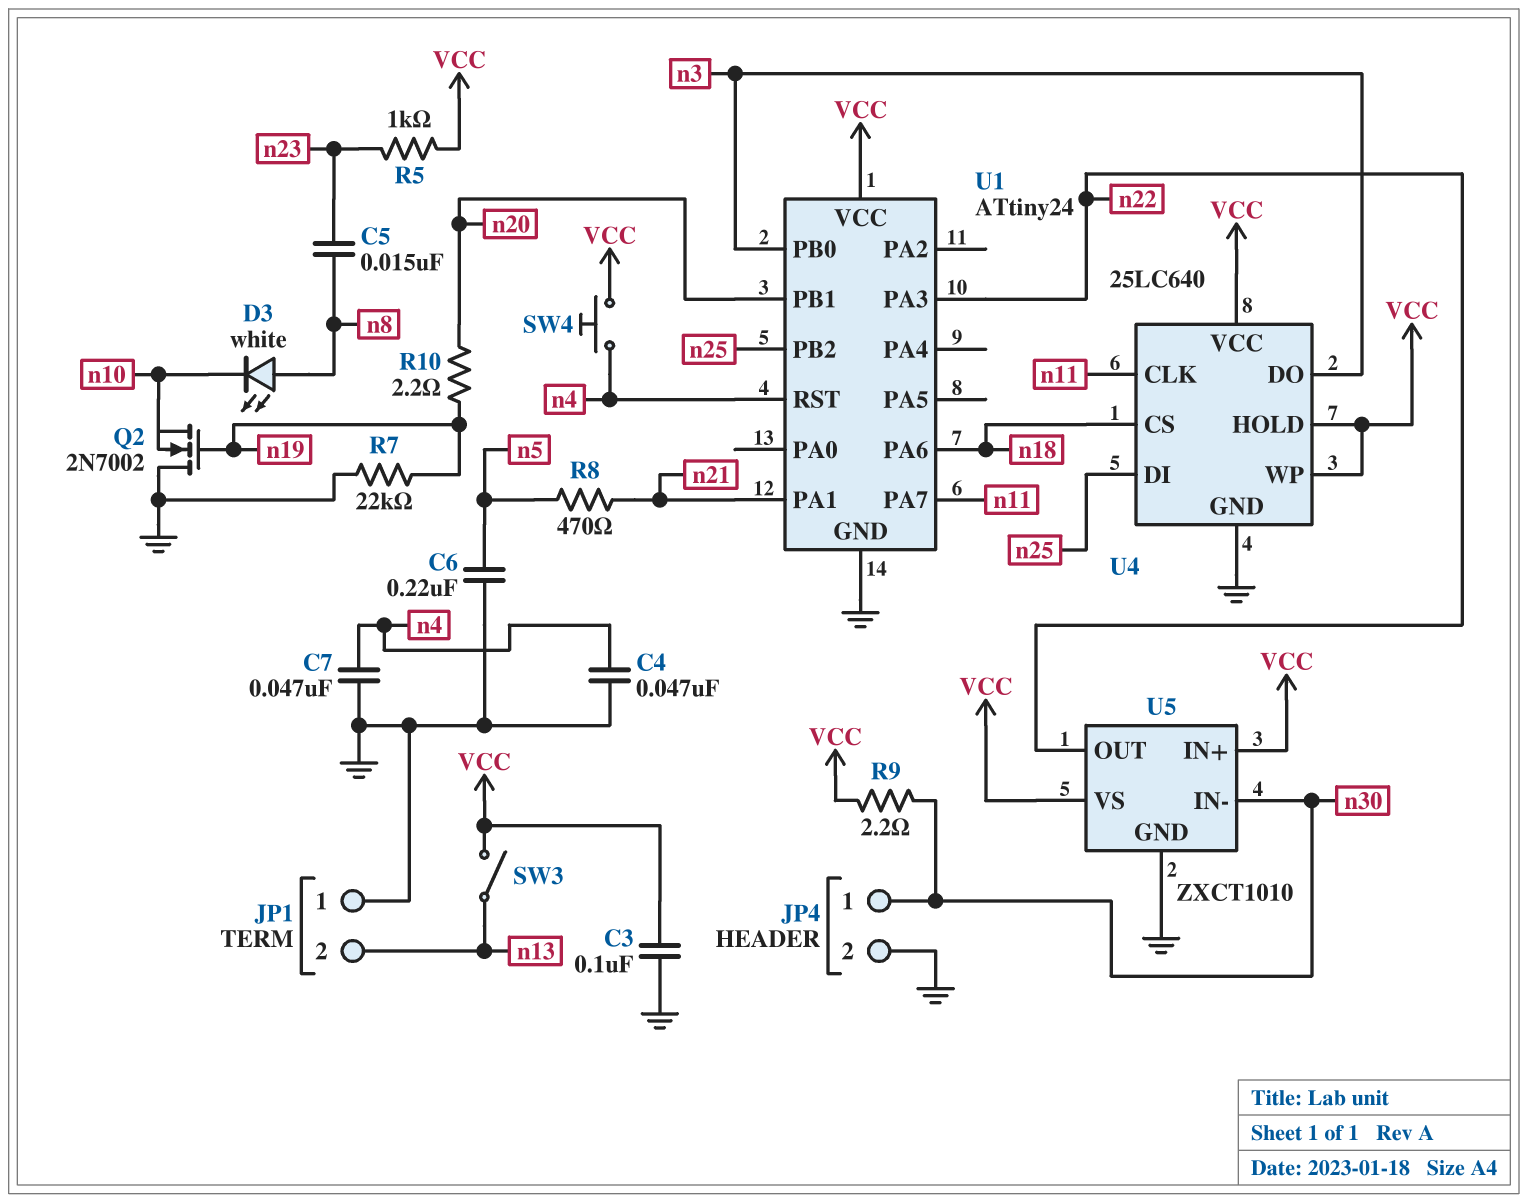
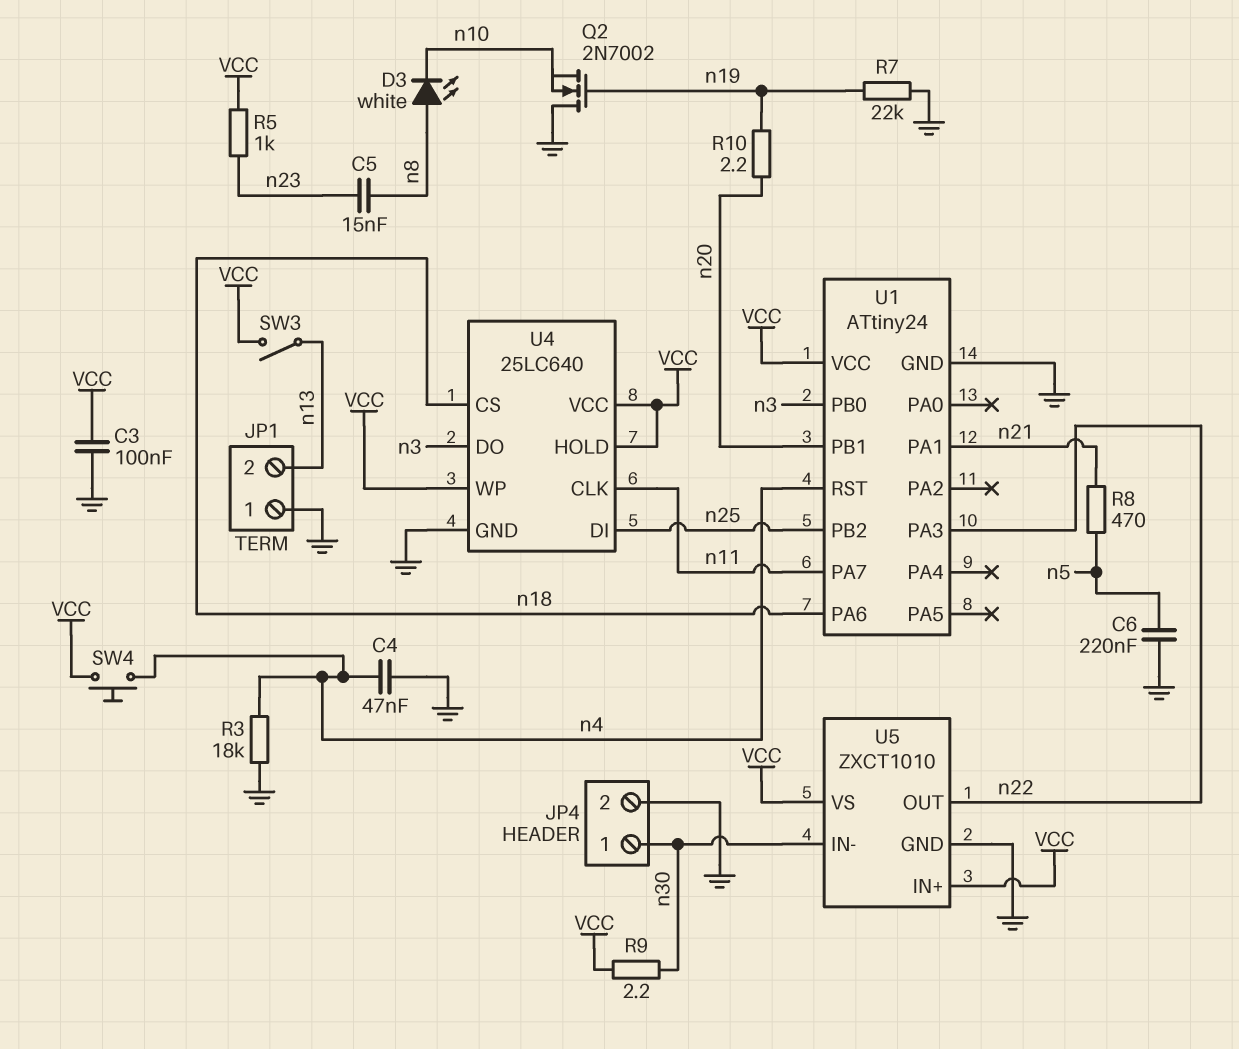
C7: 47nF (GND, n4) -> none
R3: none -> 18k (GND, n4)

